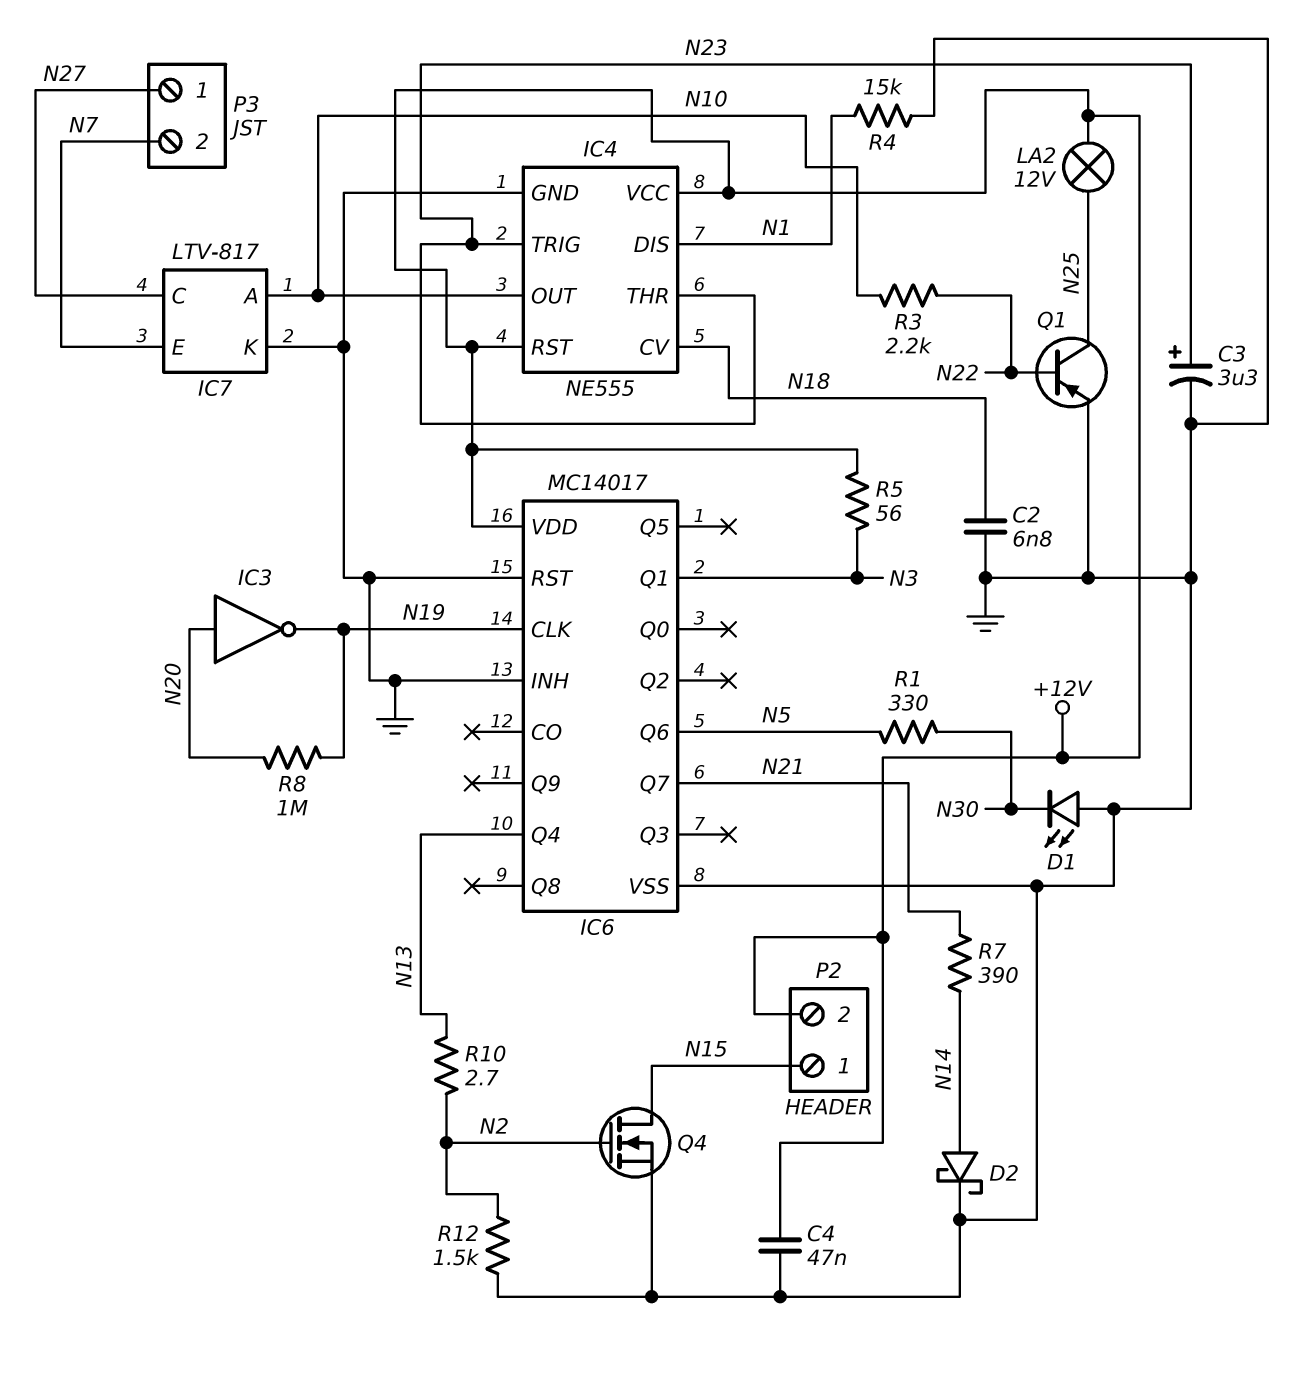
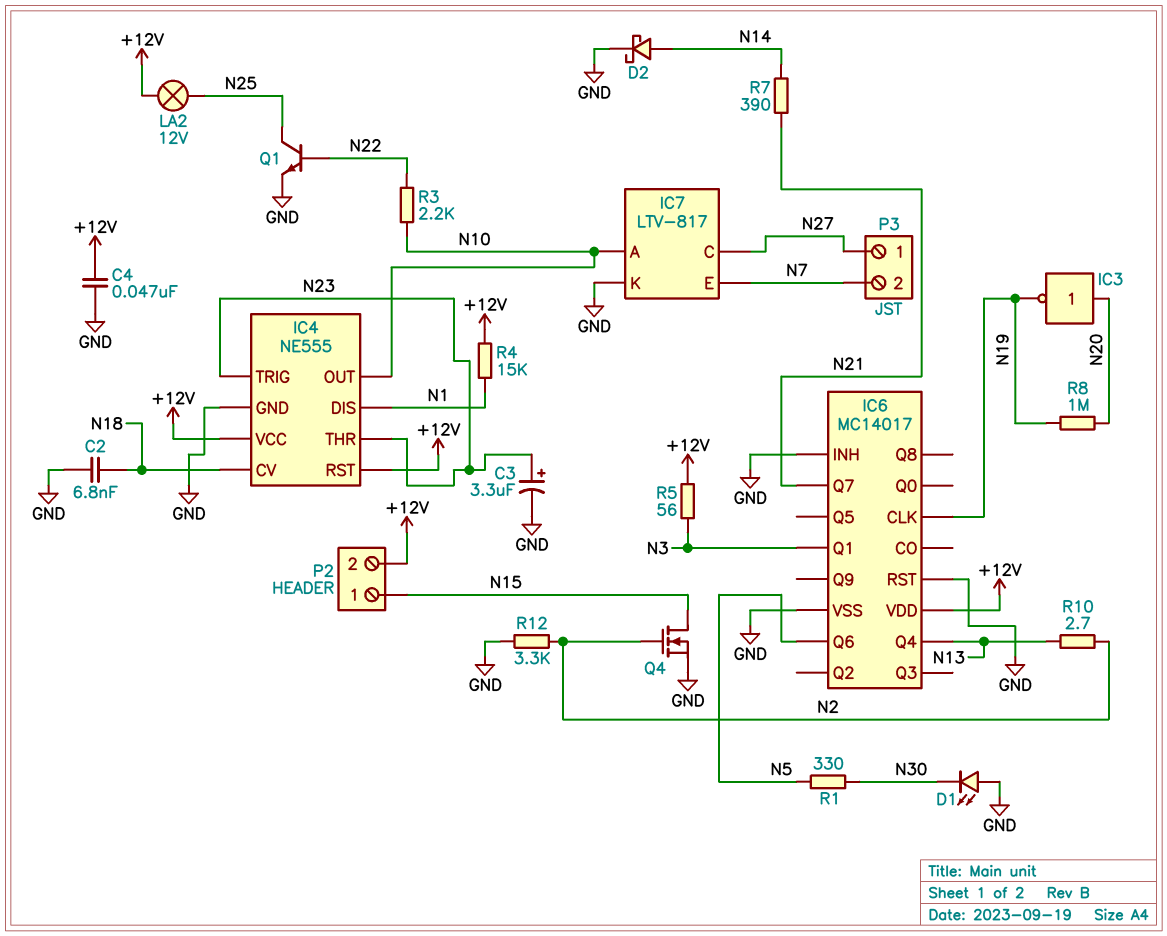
Q1: PNP (B N22, C N25, E GND) -> NPN (B N22, C N25, E GND)
R4: 15k (GND, N1) -> 15k (+12V, N1)
R12: 1.5k (GND, N2) -> 3.3k (GND, N2)

